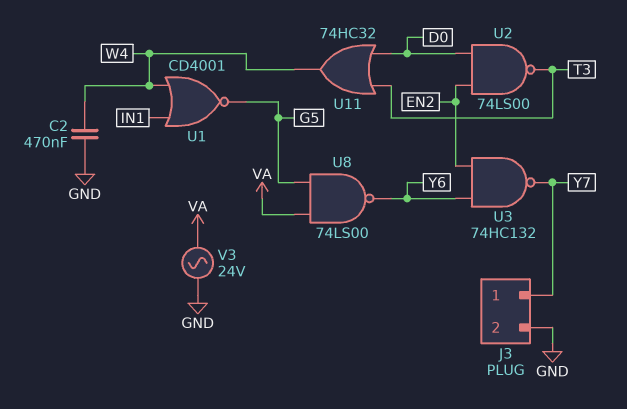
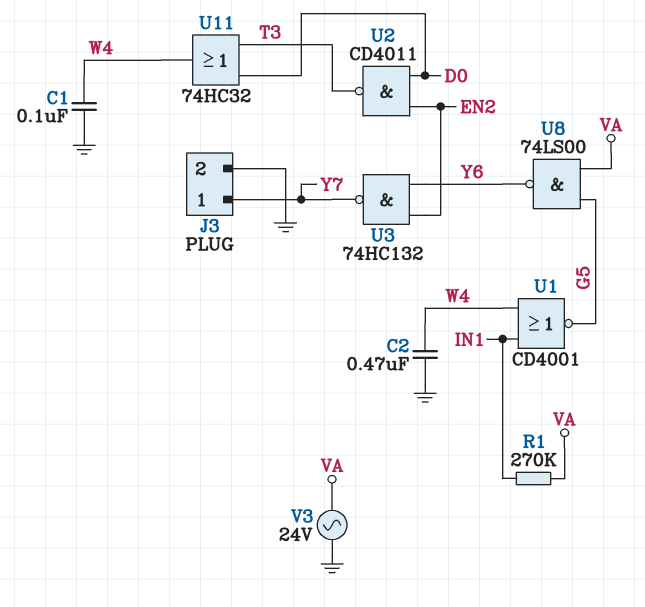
C1: none -> 100nF (GND, W4)
R1: none -> 270k (IN1, VA)
U2: NAND 74LS00 (in D0, in EN2, out T3) -> NAND CD4011 (in D0, in EN2, out T3)

